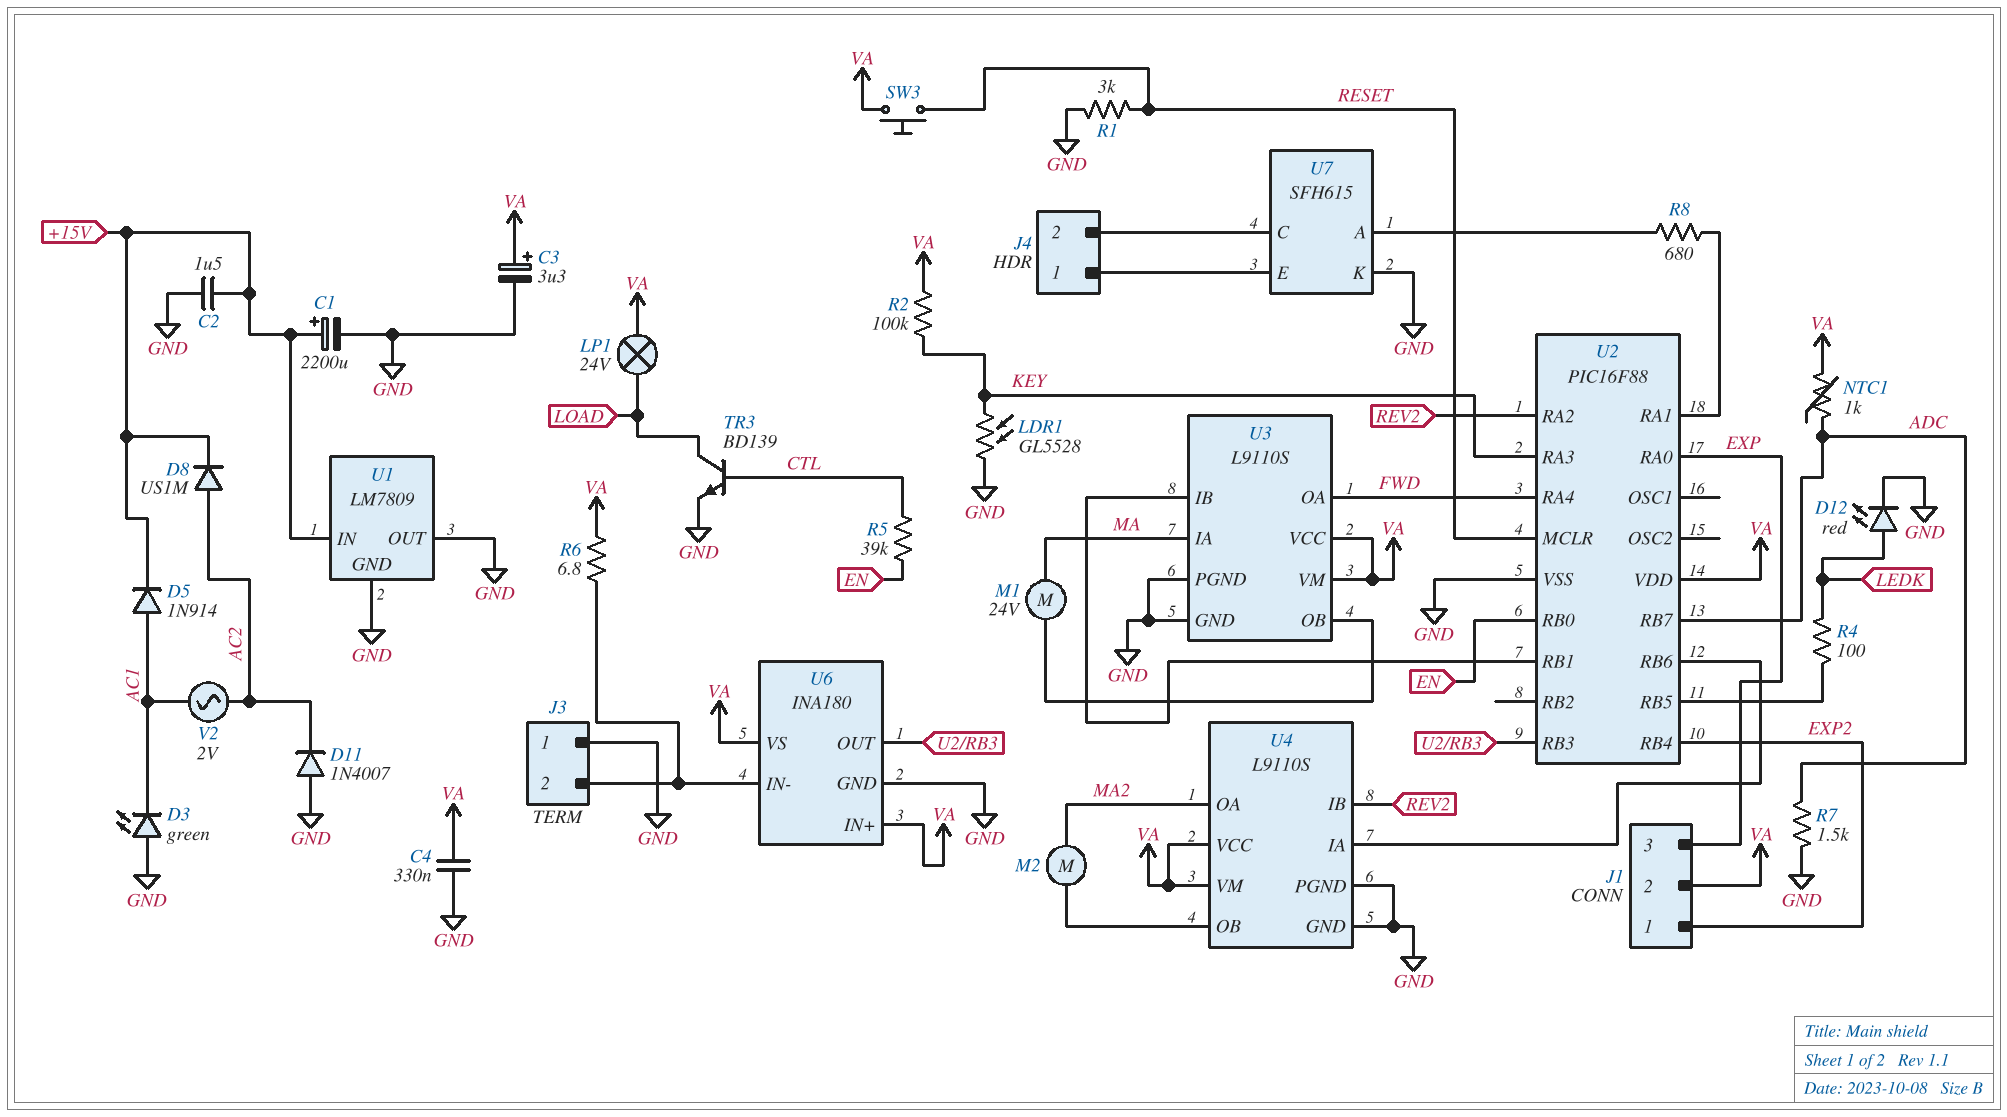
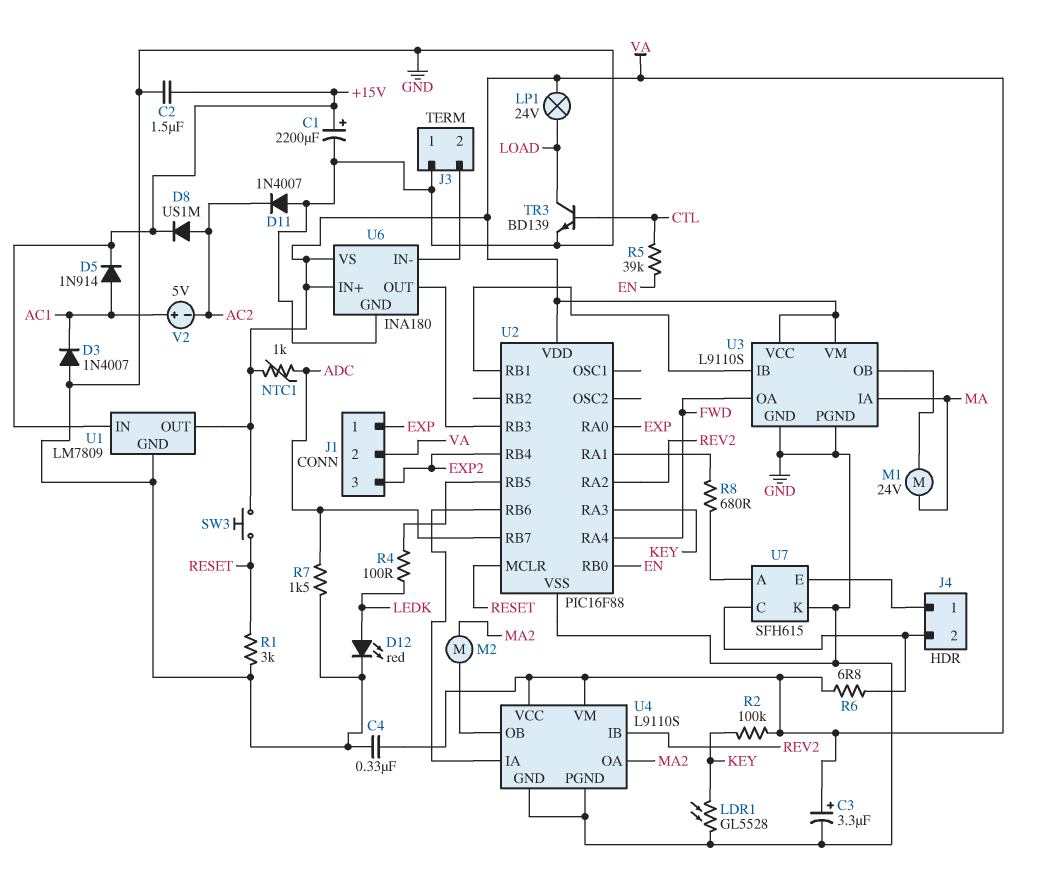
D3: LED green (A GND, K AC1) -> diode 1N4007 (A GND, K AC1)
J1 pin 1: EXP2 -> EXP
J1 pin 3: EXP -> EXP2
R6: 6.8 (J3/2, VA) -> 6.8 (J4/2, VA)
U1 pin OUT: GND -> VA
V2: AC 2V (AC1, AC2) -> 5V (plus AC1, minus AC2)

